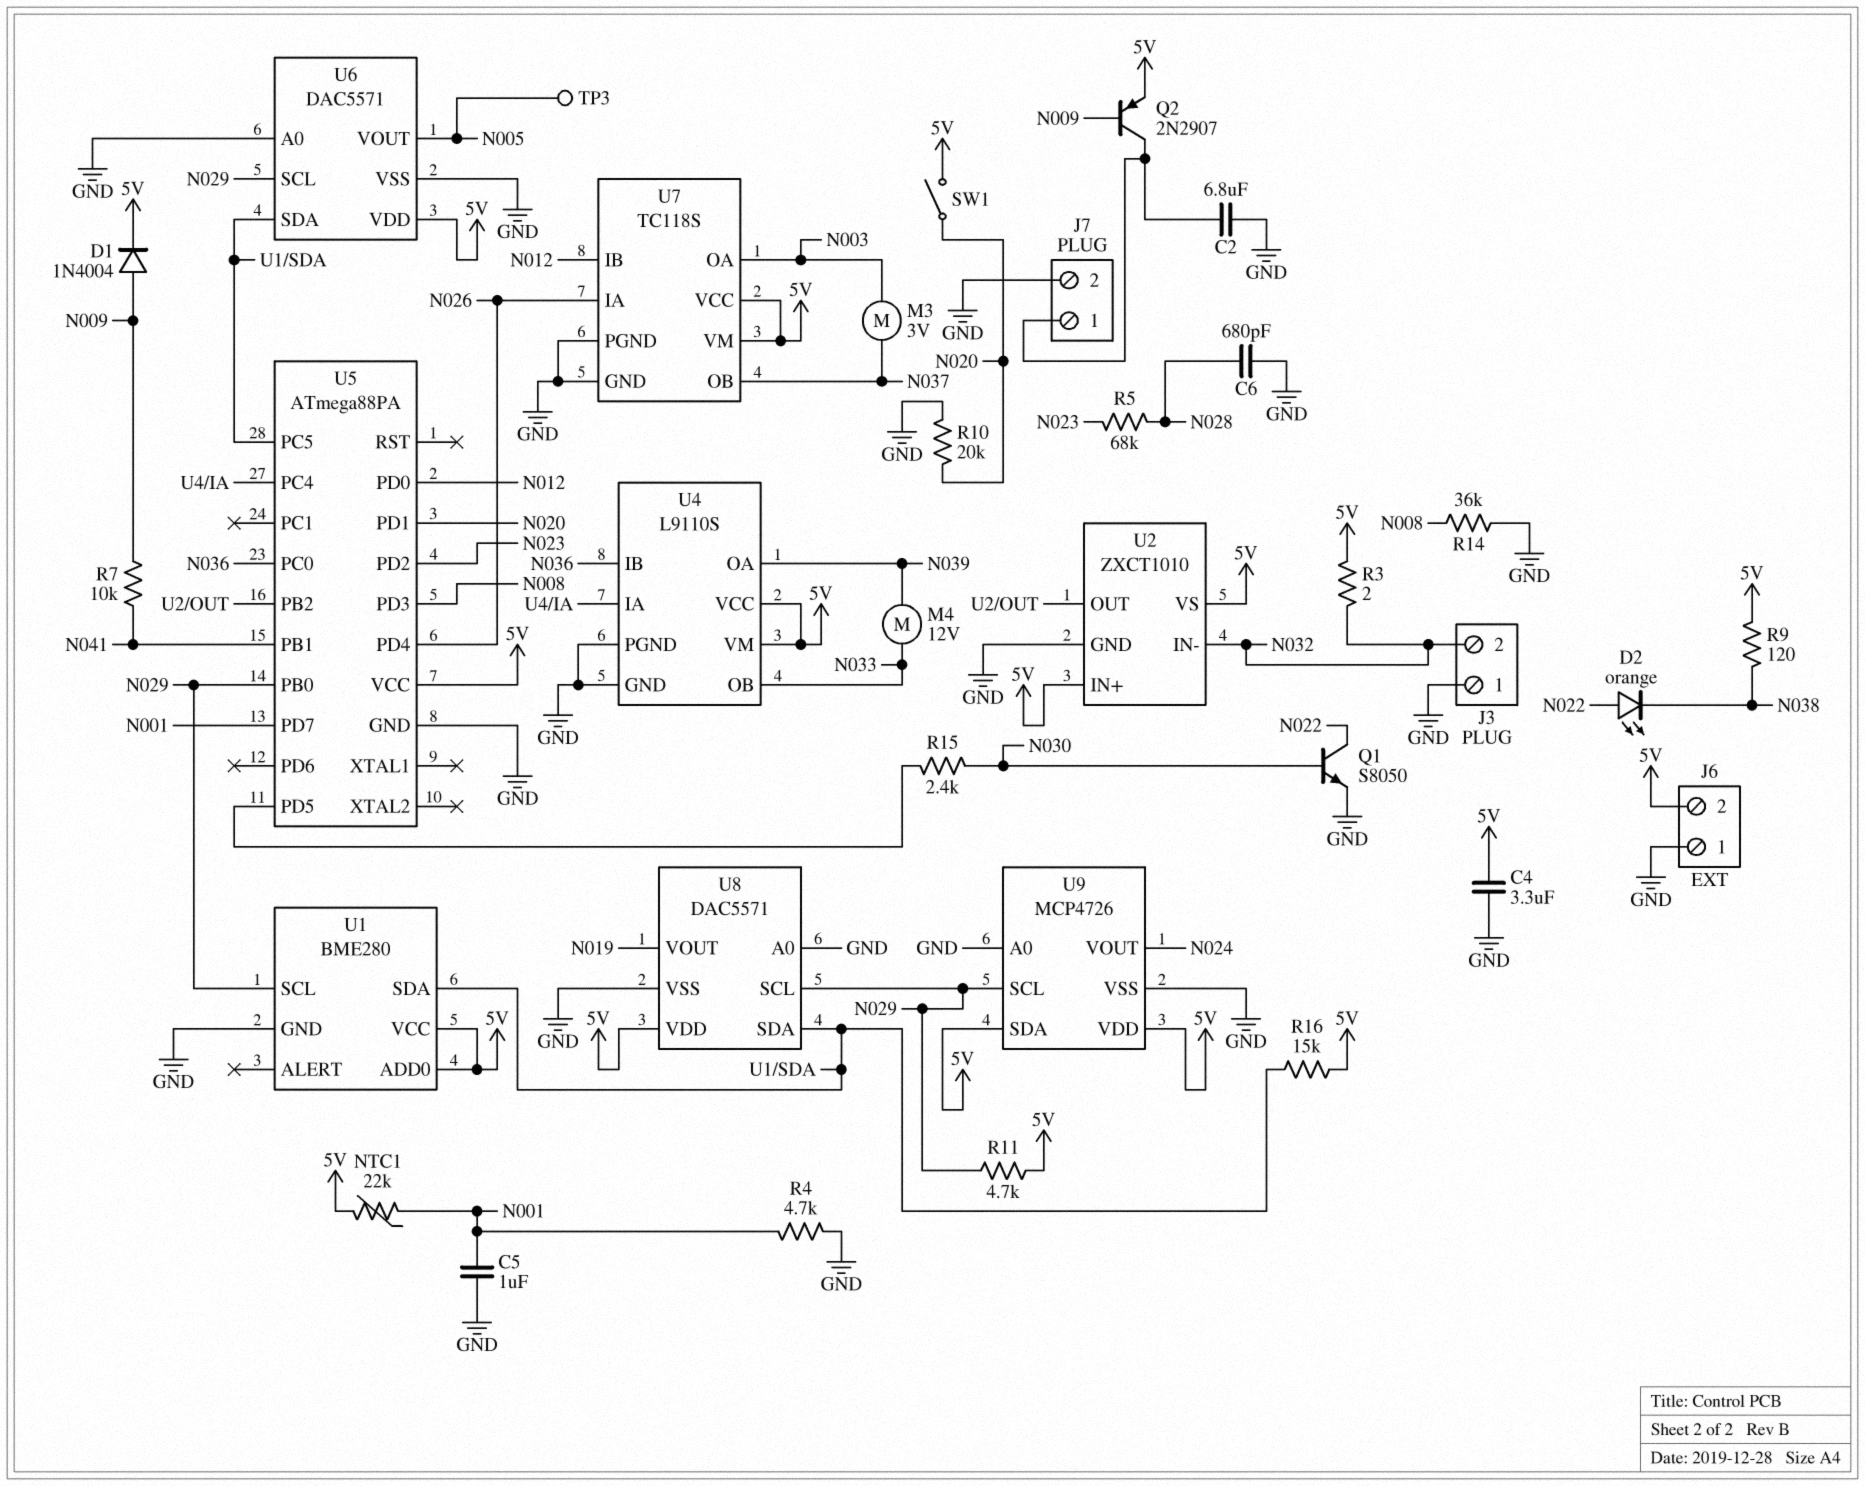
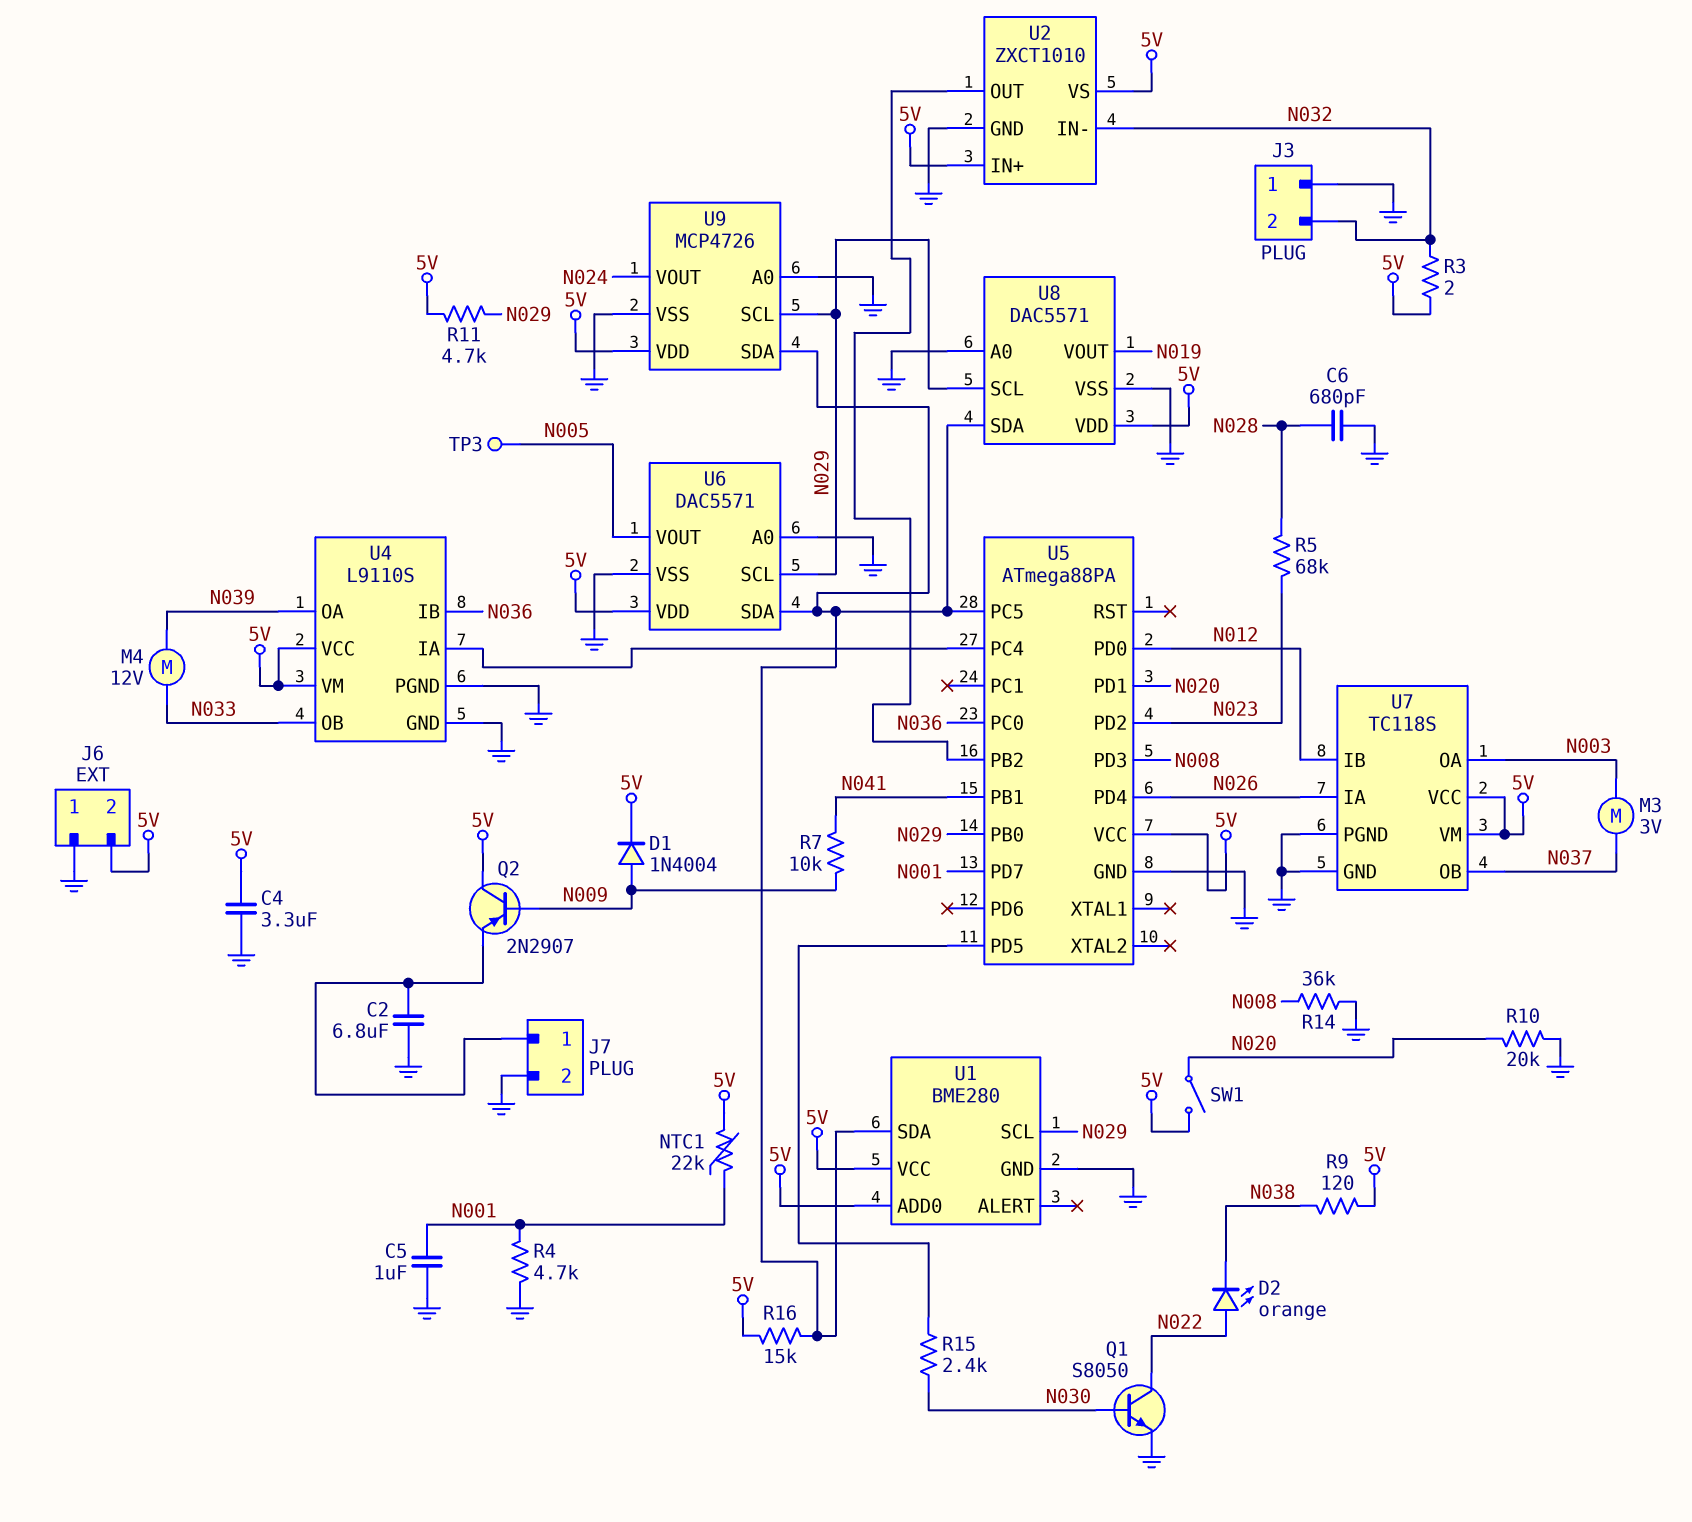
Q2: PNP 2N2907 (B N009, C J7/1, E 5V) -> PNP 2N2907 (B N009, C 5V, E J7/1)
U9 pin SDA: 5V -> U1/SDA

